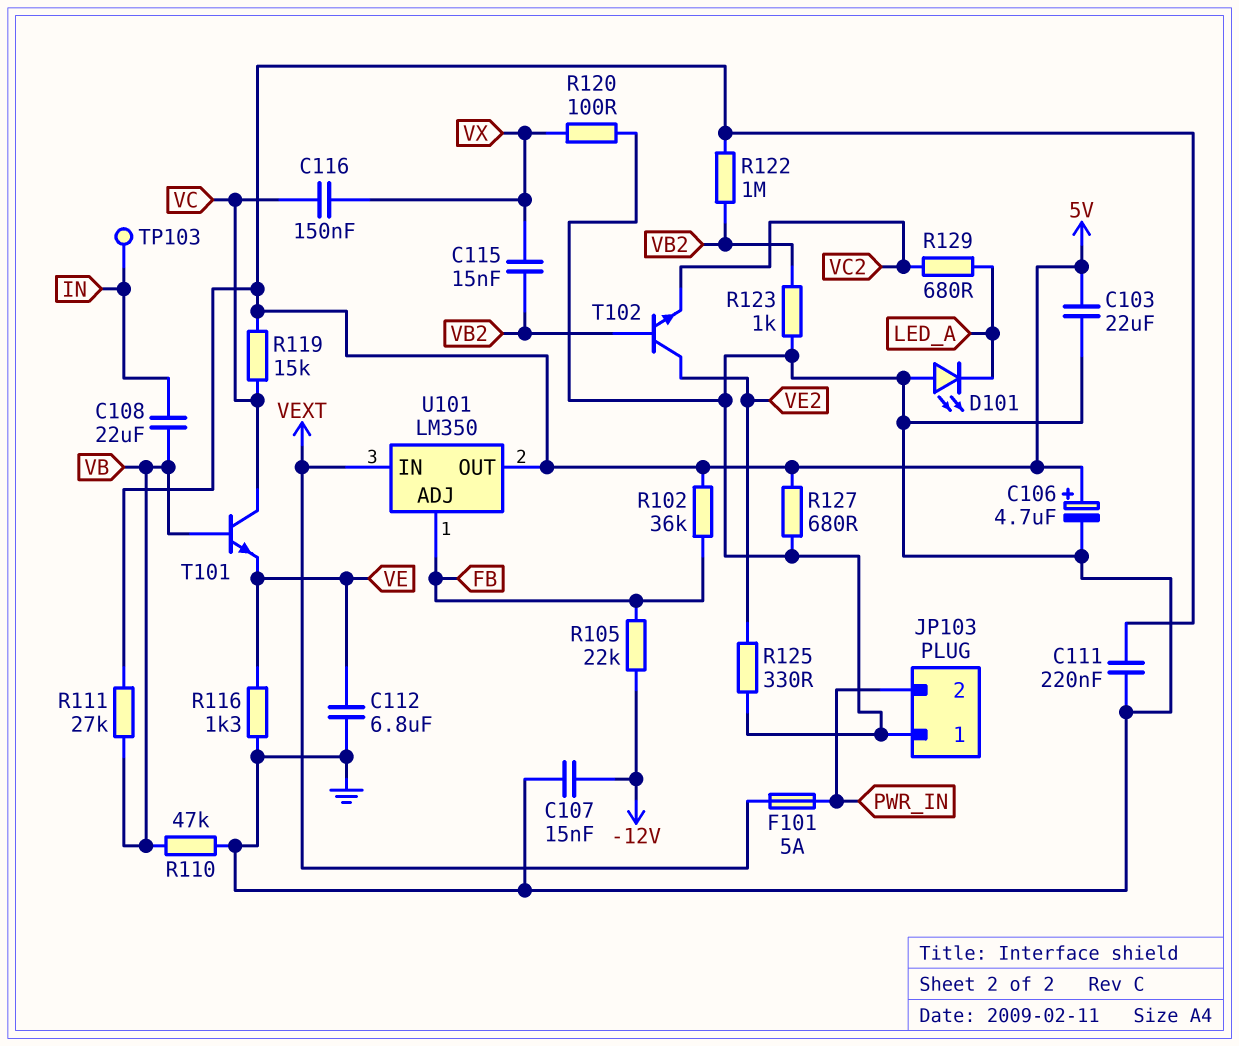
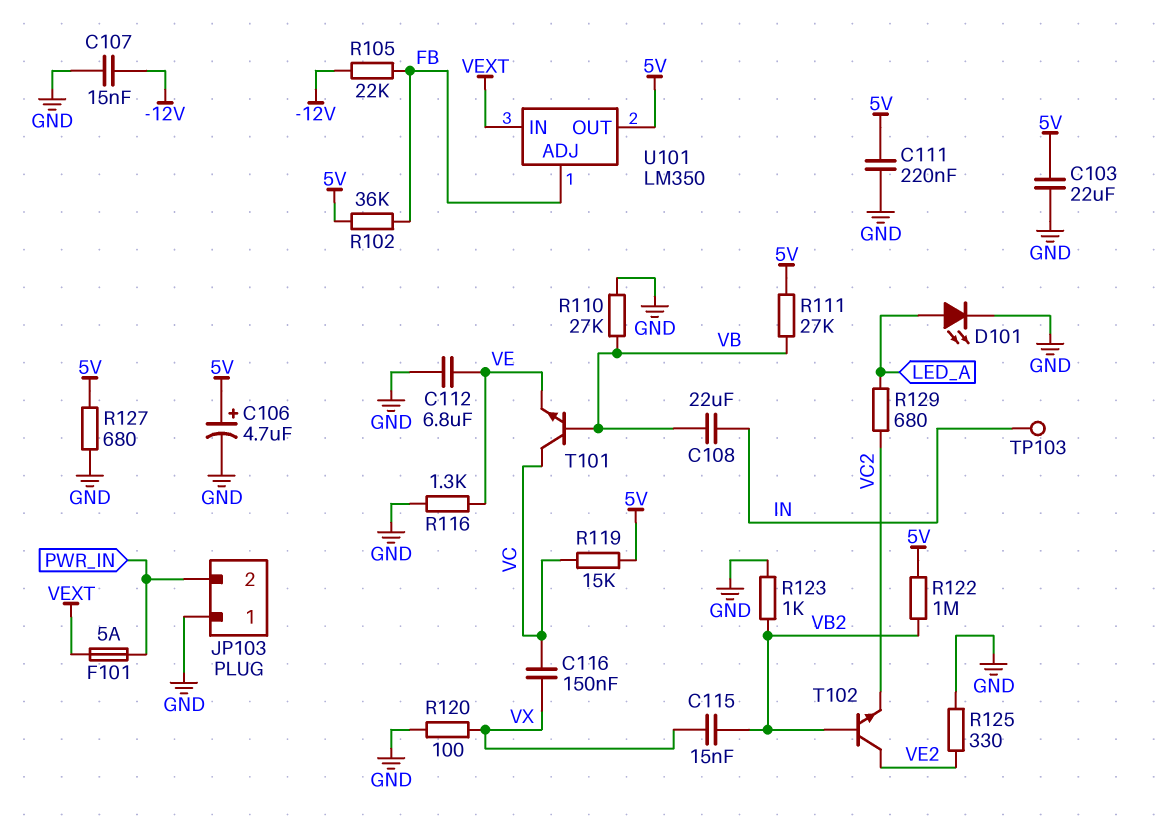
D101: LED (A GND, K LED_A) -> LED (A LED_A, K GND)
R110: 47k (GND, VB) -> 27k (GND, VB)

